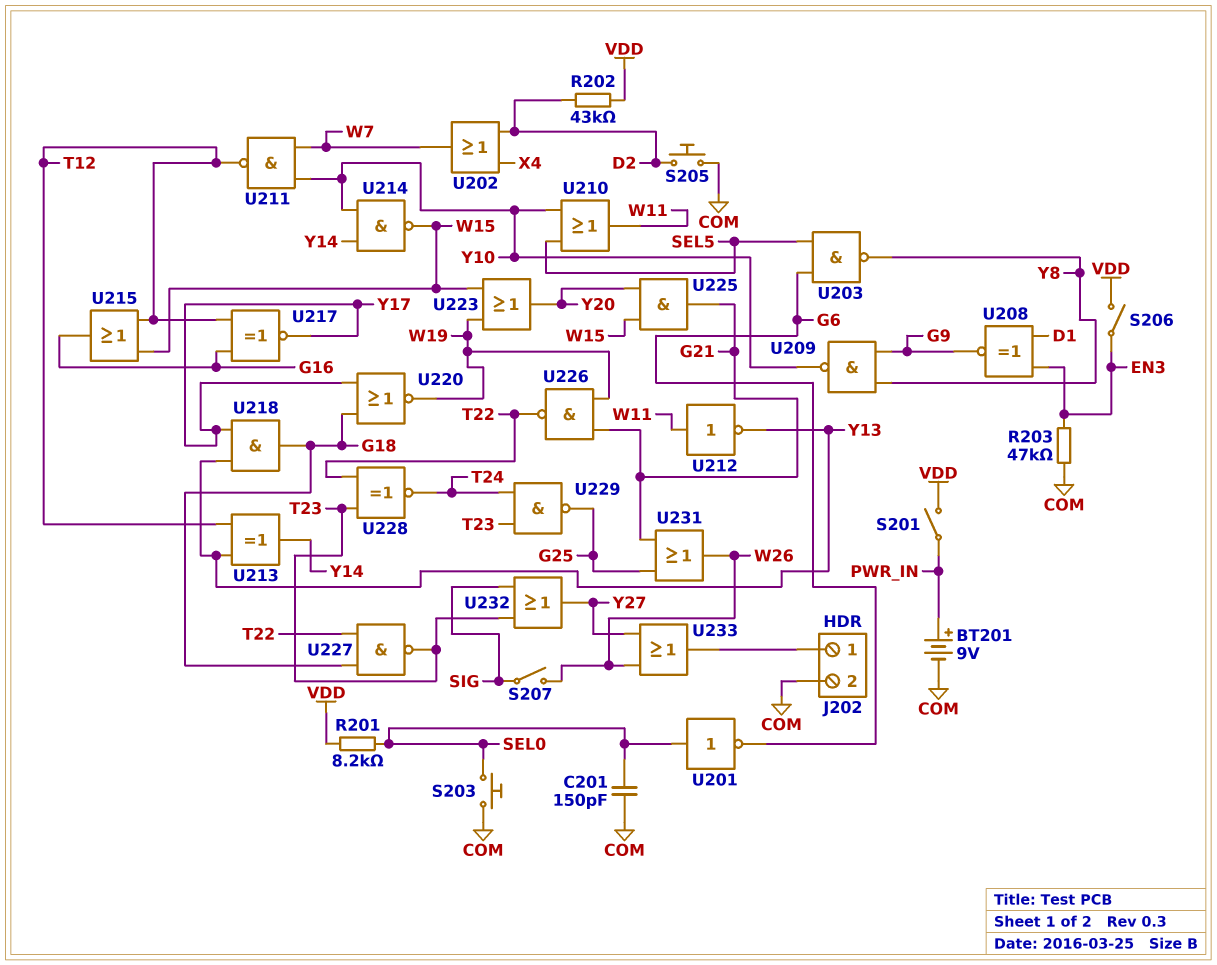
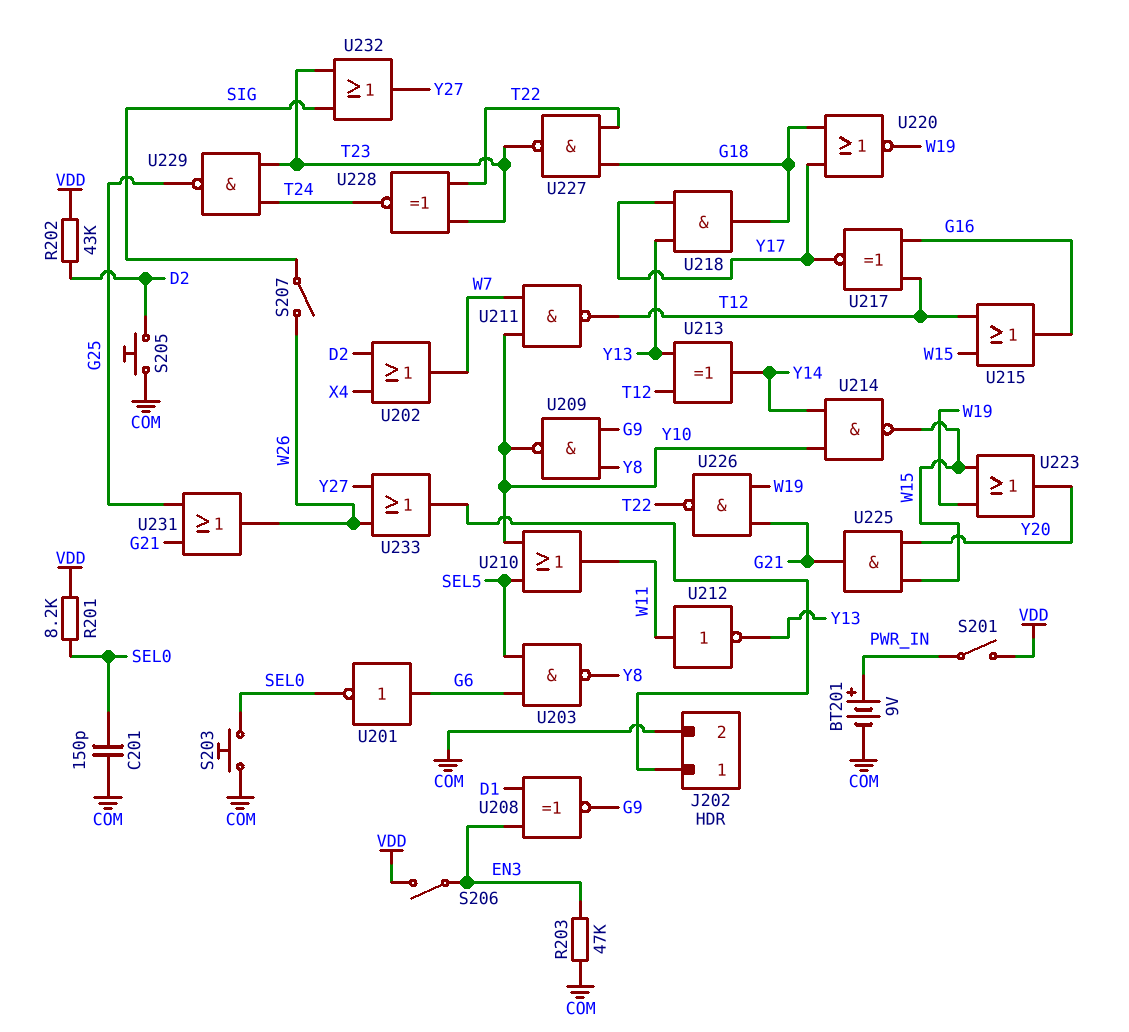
U201: NOT (in SEL0, out G6) -> NOT (in G6, out SEL0)

